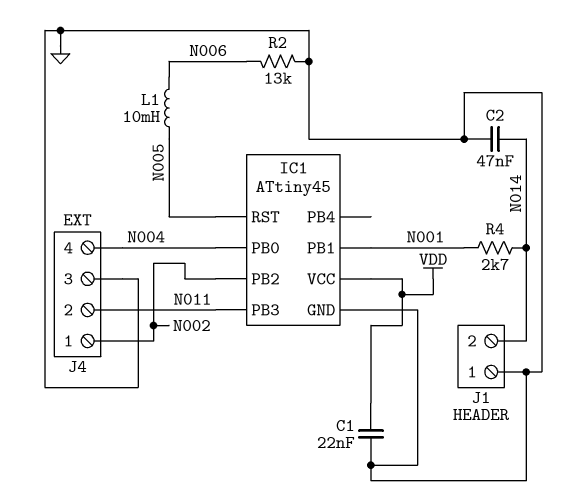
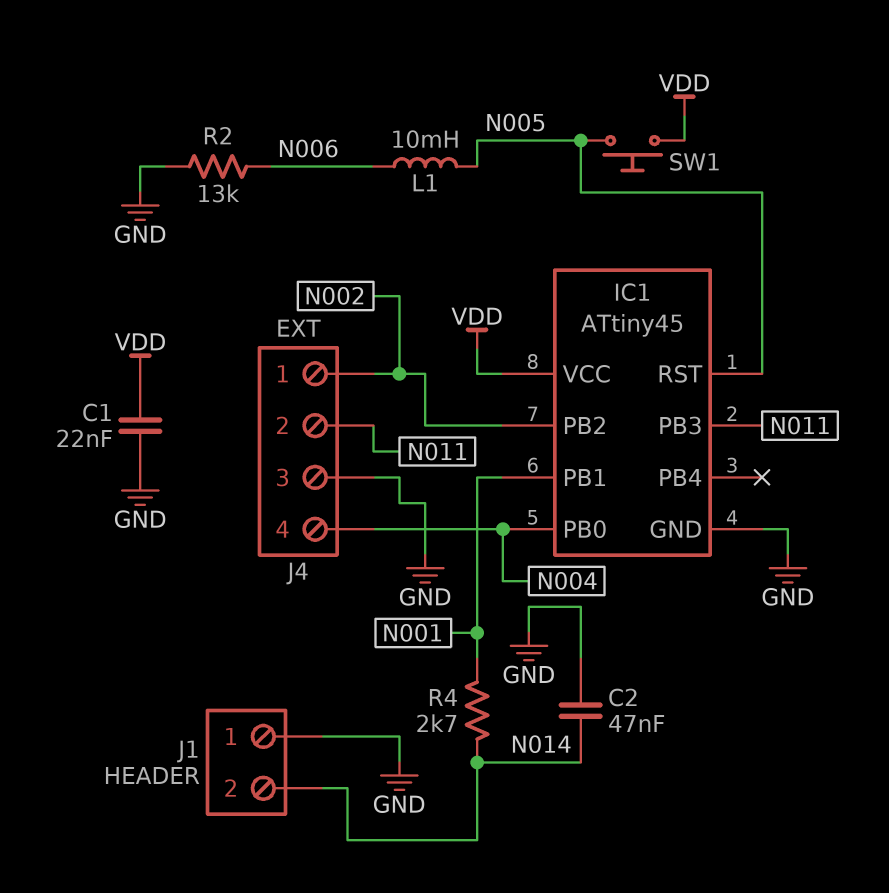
SW1: none -> button (N005, VDD)

